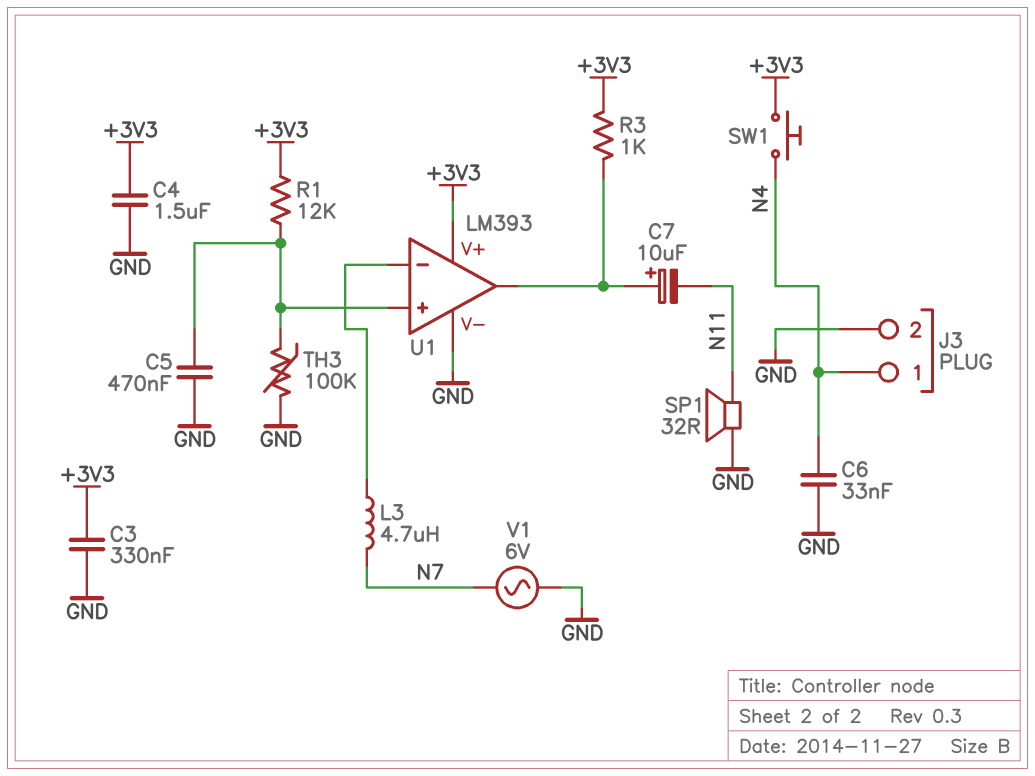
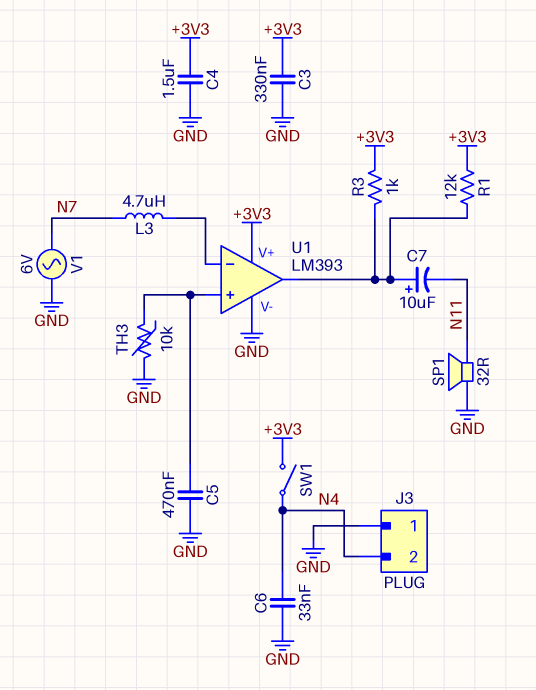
J3 pin 1: N4 -> GND
J3 pin 2: GND -> N4
R1: 12k (+3V3, U1/in+) -> 12k (+3V3, U1/out)
SW1: button (+3V3, N4) -> switch (+3V3, N4)
TH3: 100k (GND, U1/in+) -> 10k (GND, U1/in+)

